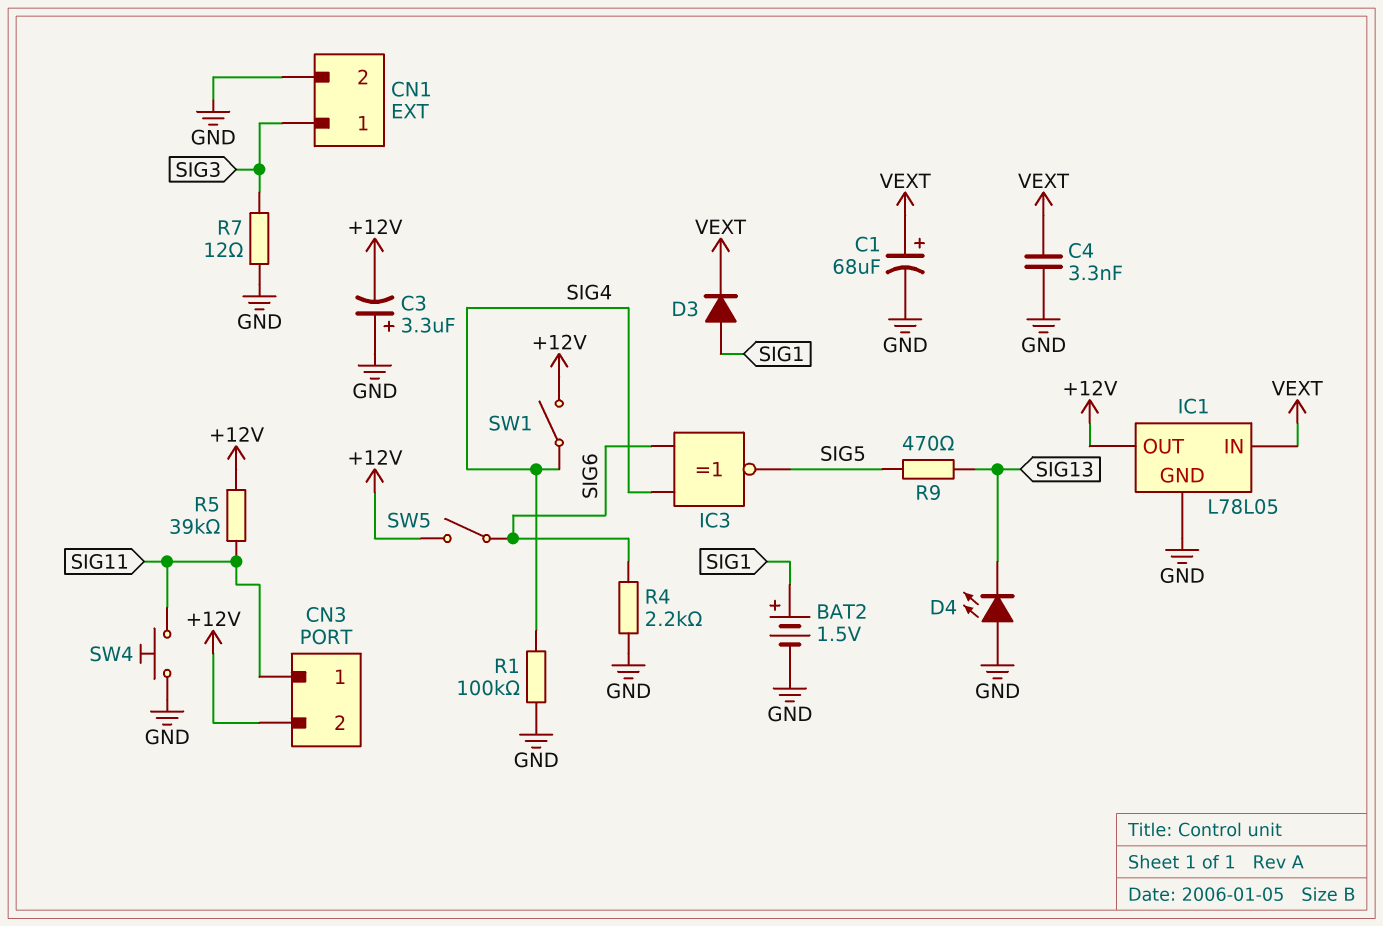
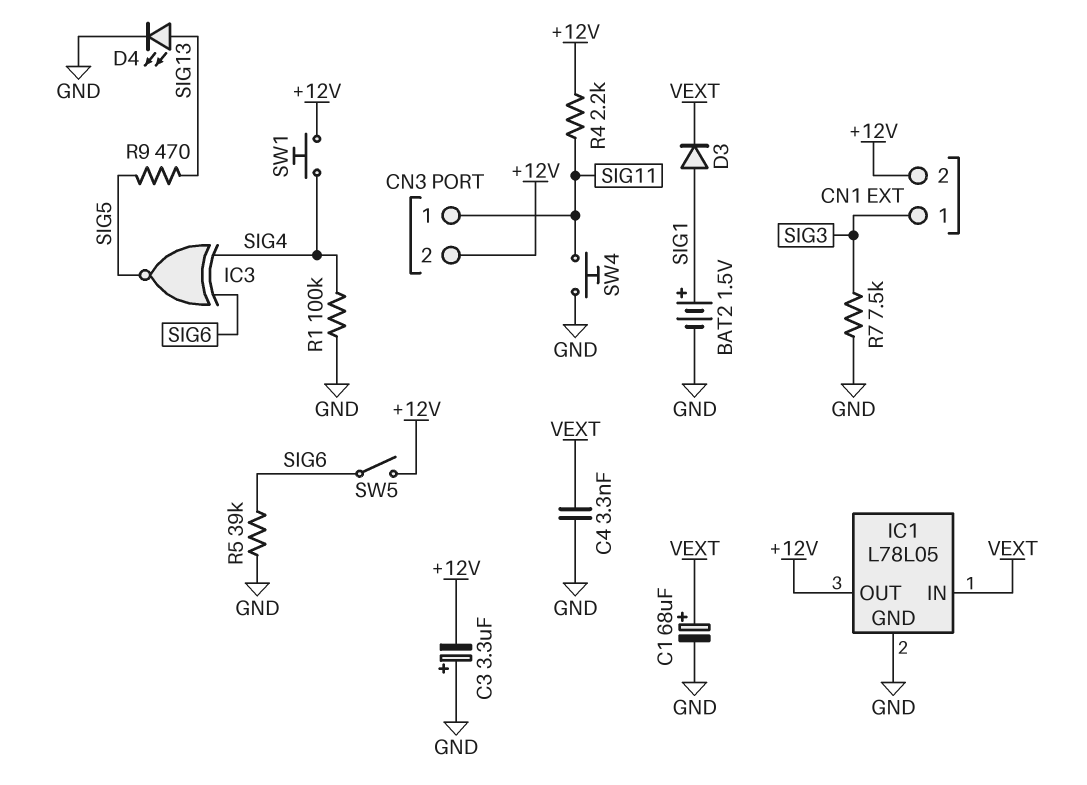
CN1 pin 2: GND -> +12V
D4: LED (A GND, K SIG13) -> LED (A SIG13, K GND)
R4: 2.2k (GND, SIG6) -> 2.2k (+12V, SIG11)
R5: 39k (+12V, SIG11) -> 39k (GND, SIG6)
R7: 12 (GND, SIG3) -> 7.5k (GND, SIG3)
SW1: switch (+12V, SIG4) -> button (+12V, SIG4)

